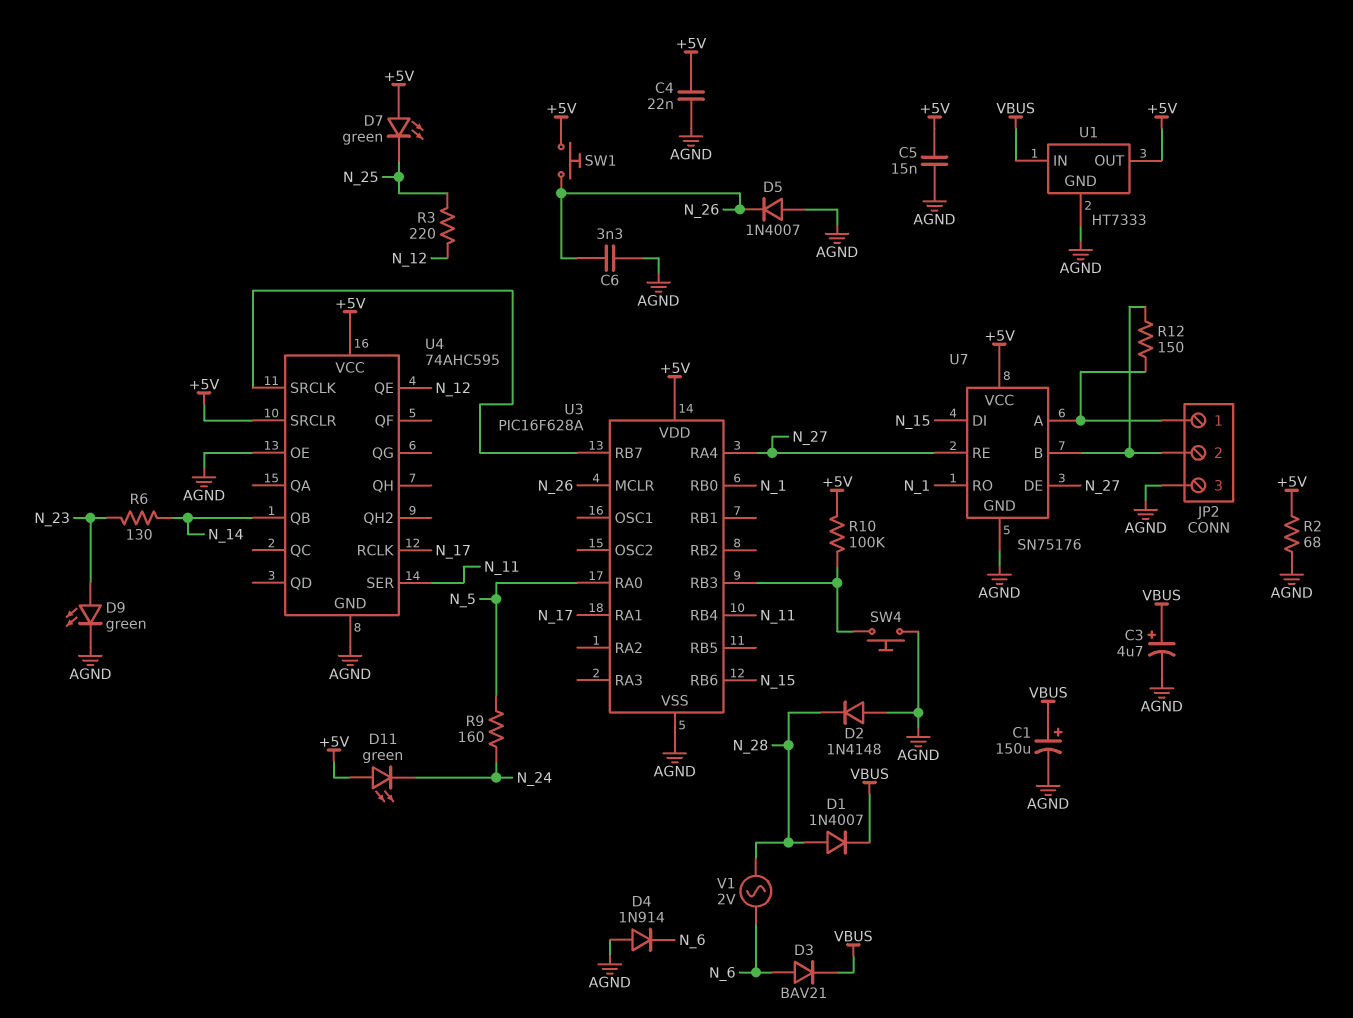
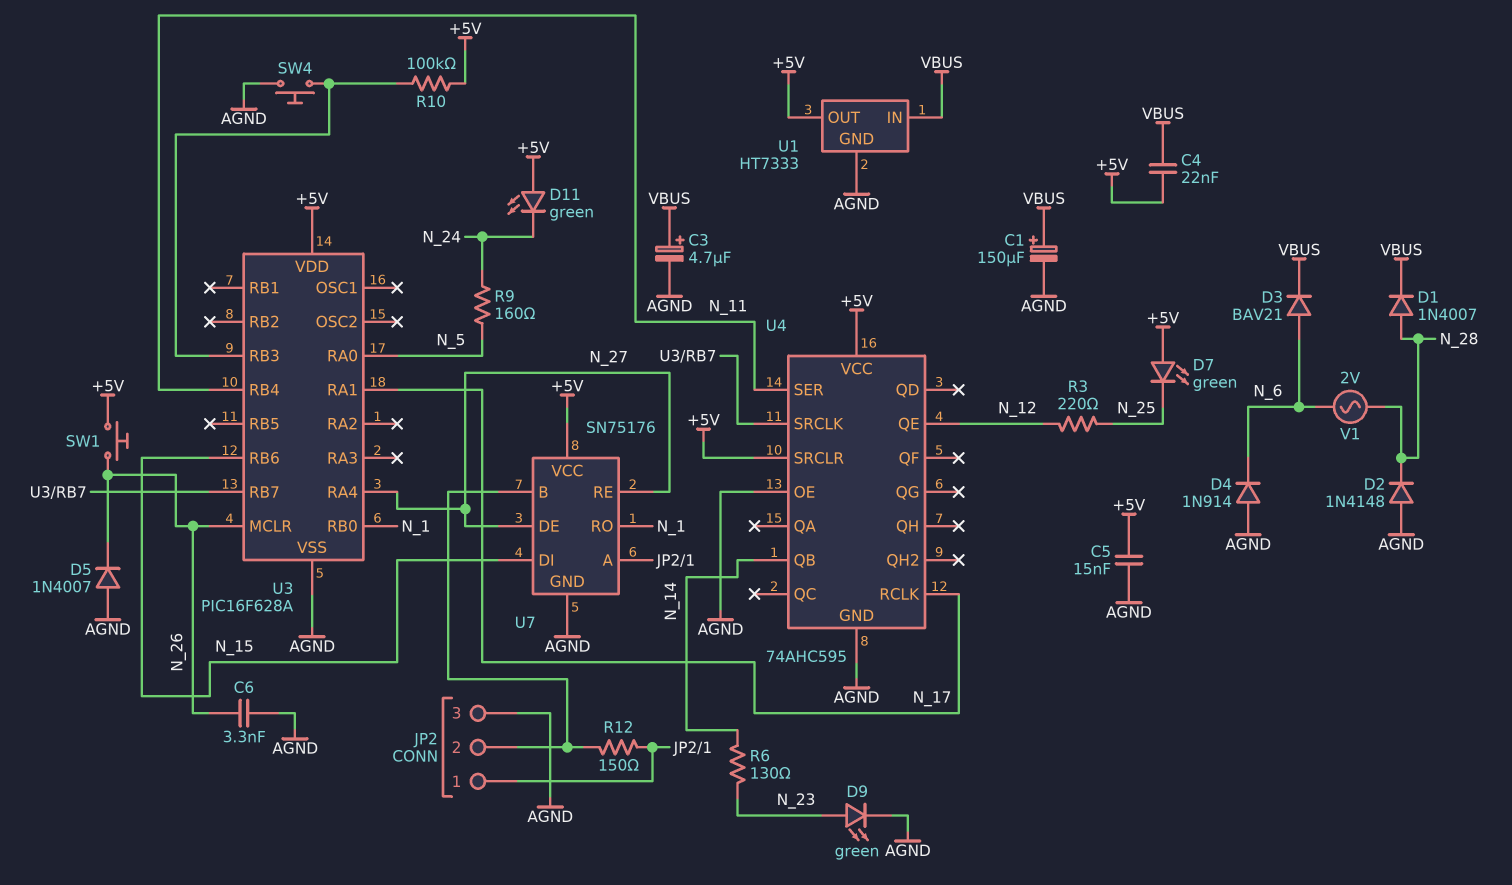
C4: 22nF (+5V, AGND) -> 22nF (+5V, VBUS)
R2: 68 (+5V, AGND) -> none

